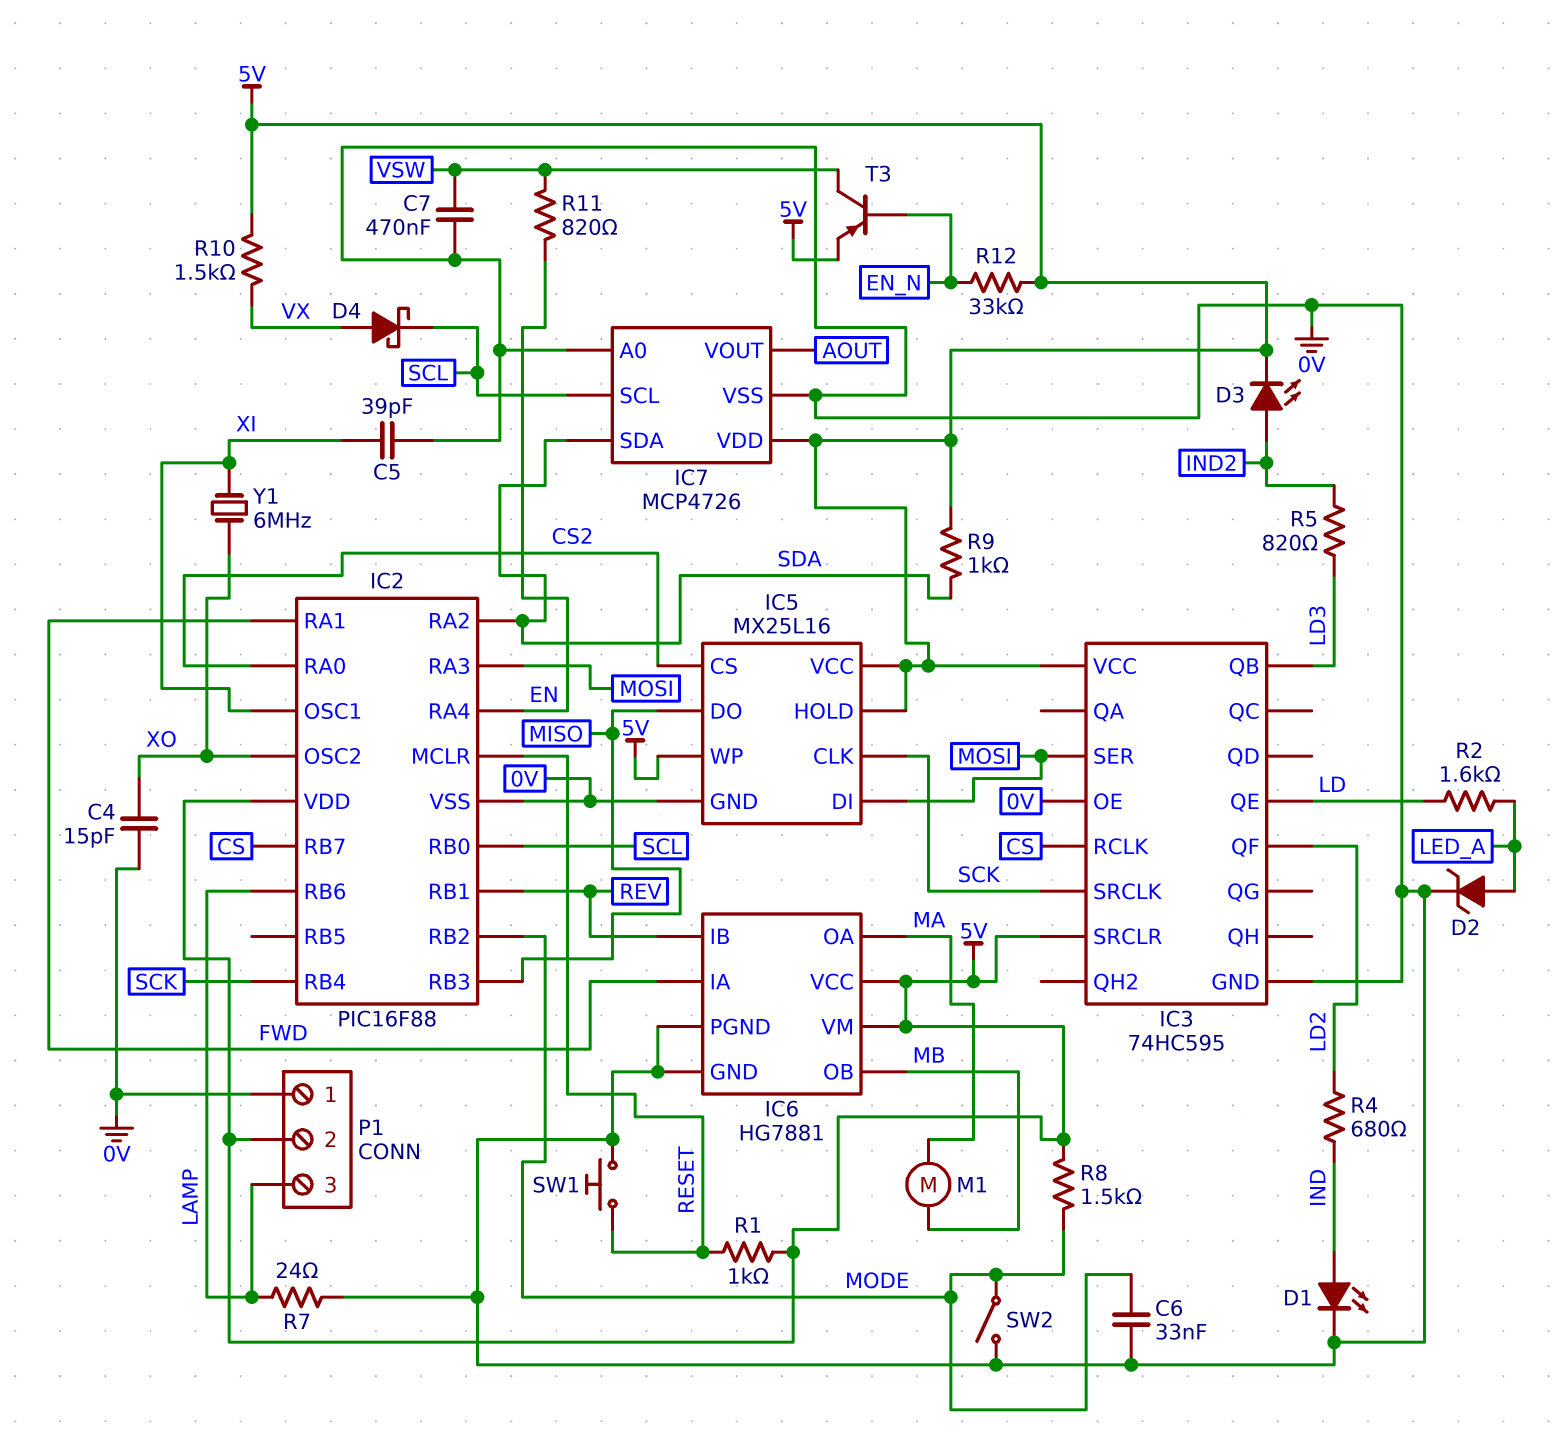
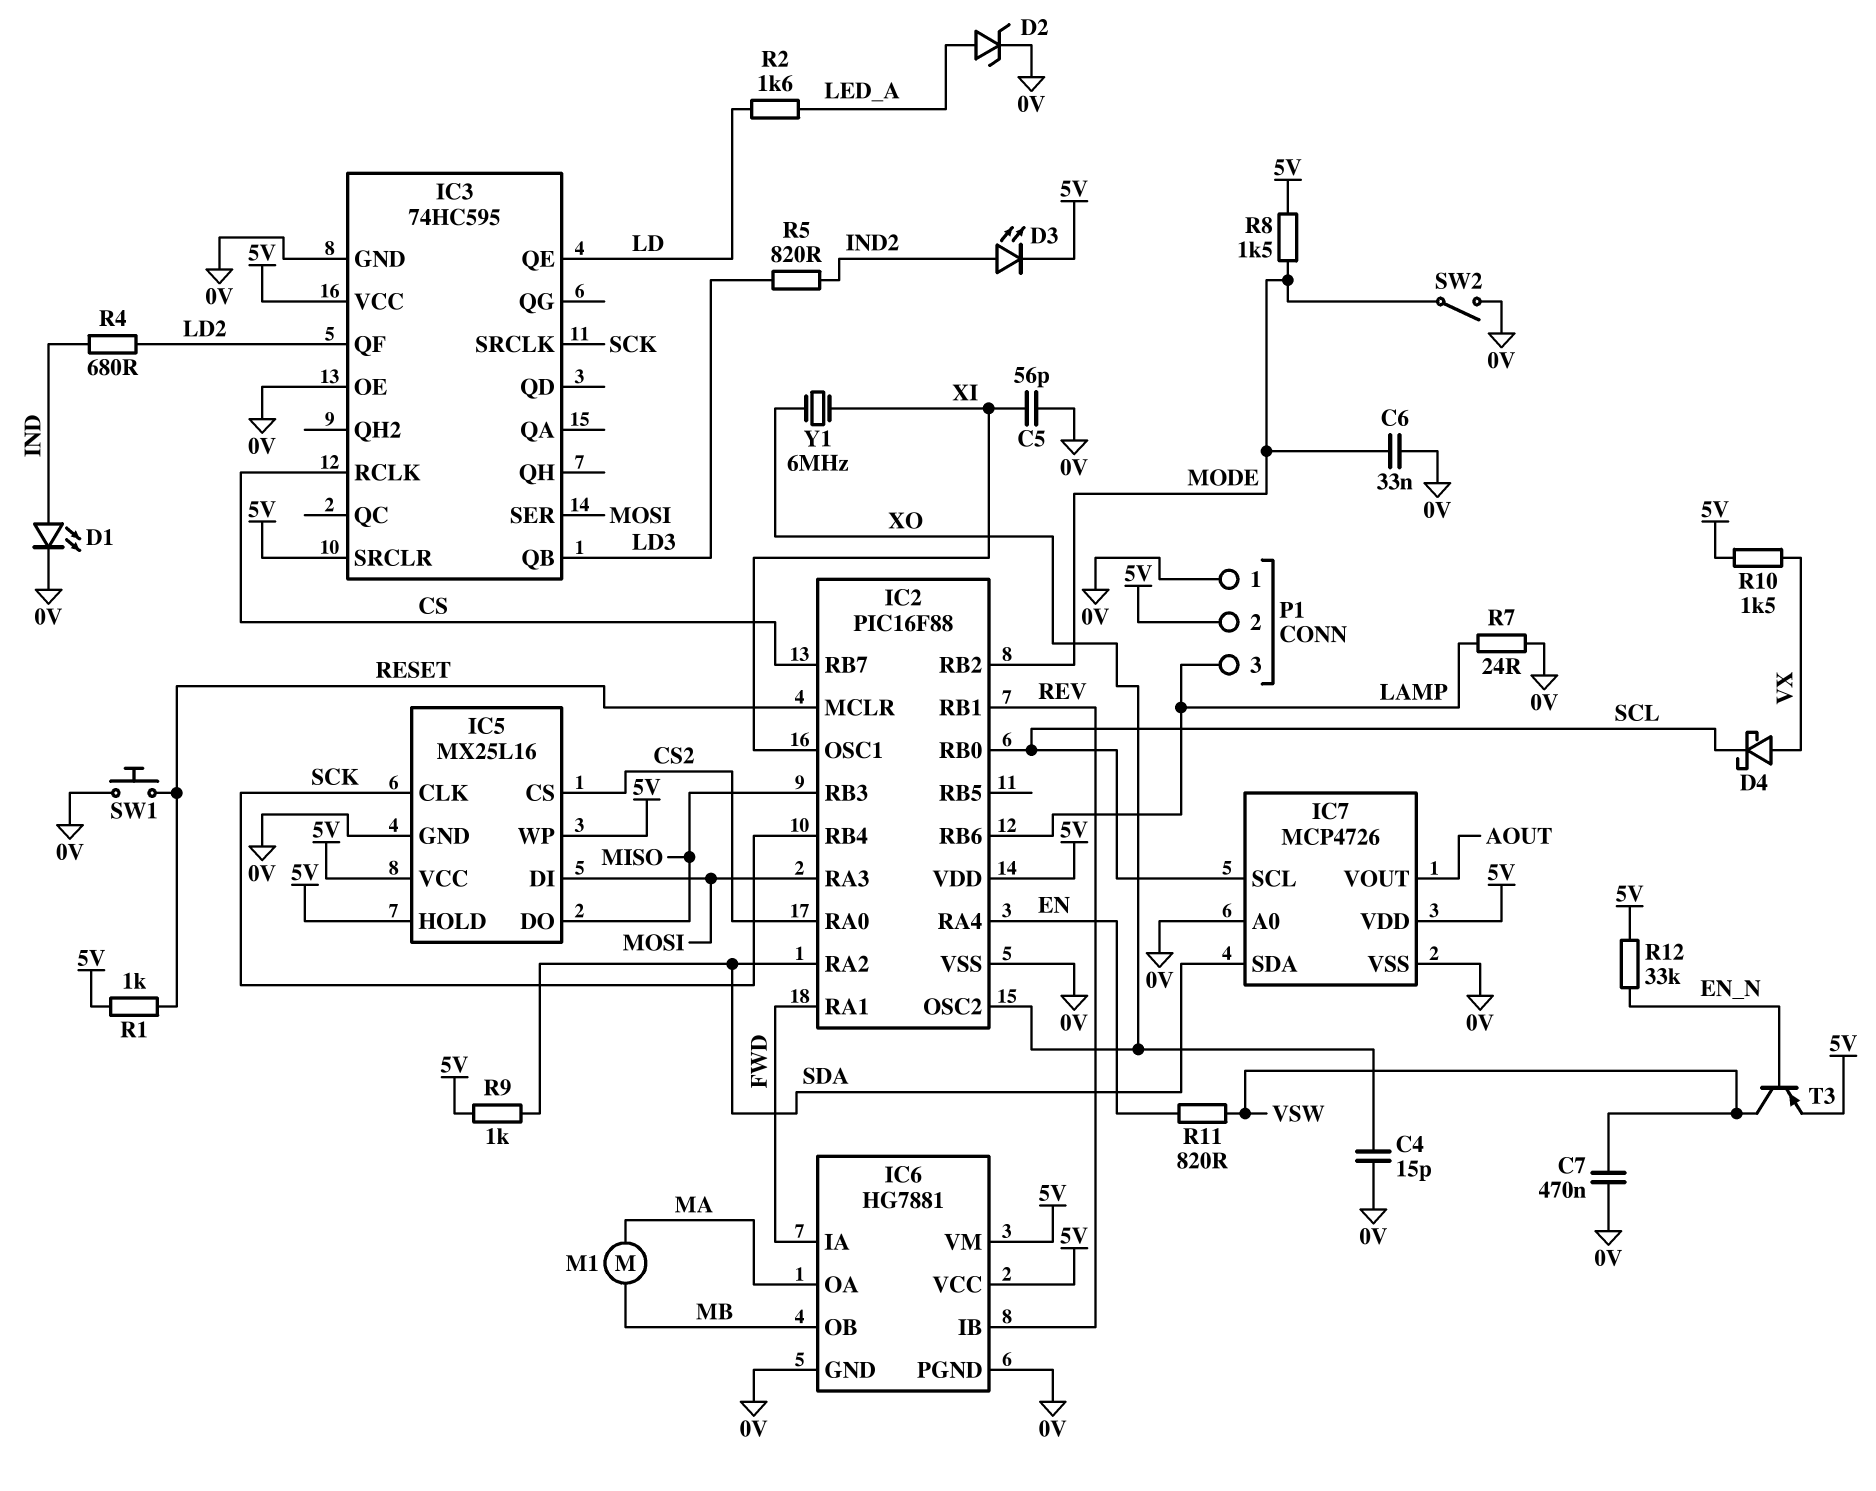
C5: 39pF (0V, XI) -> 56pF (0V, XI)

